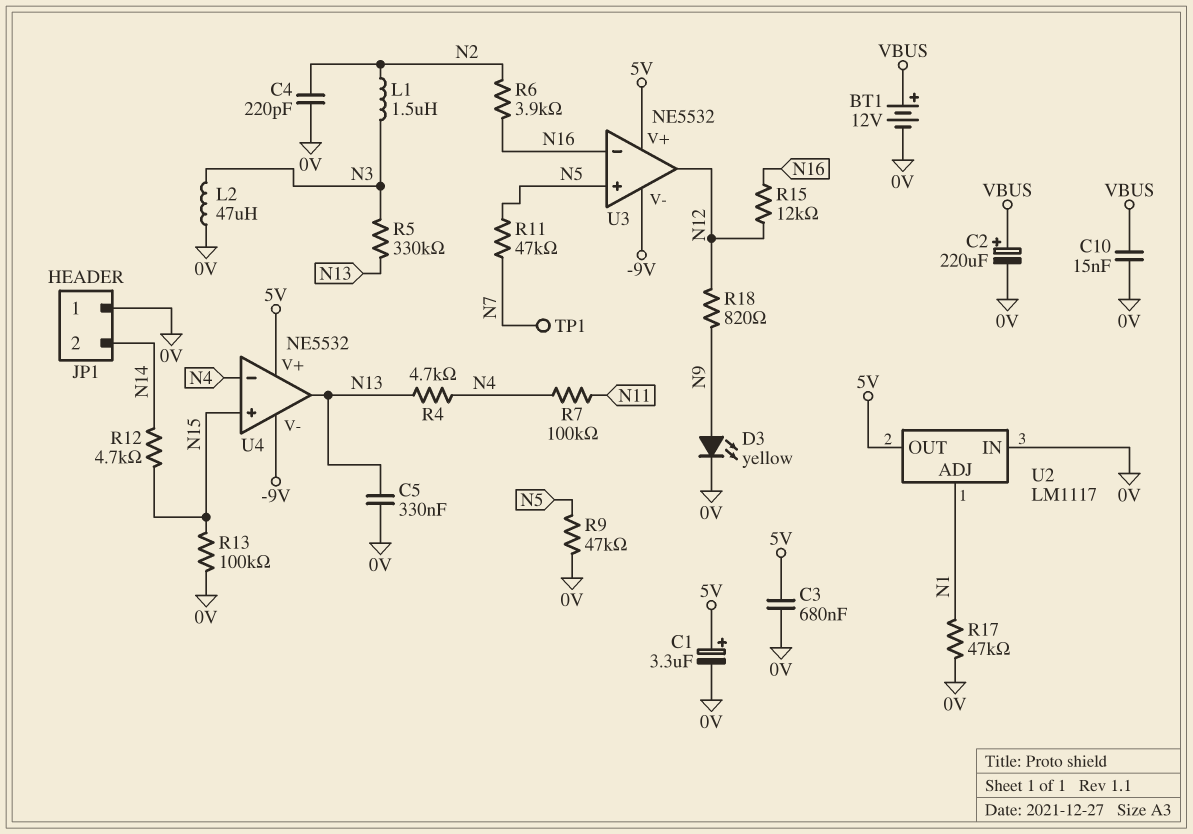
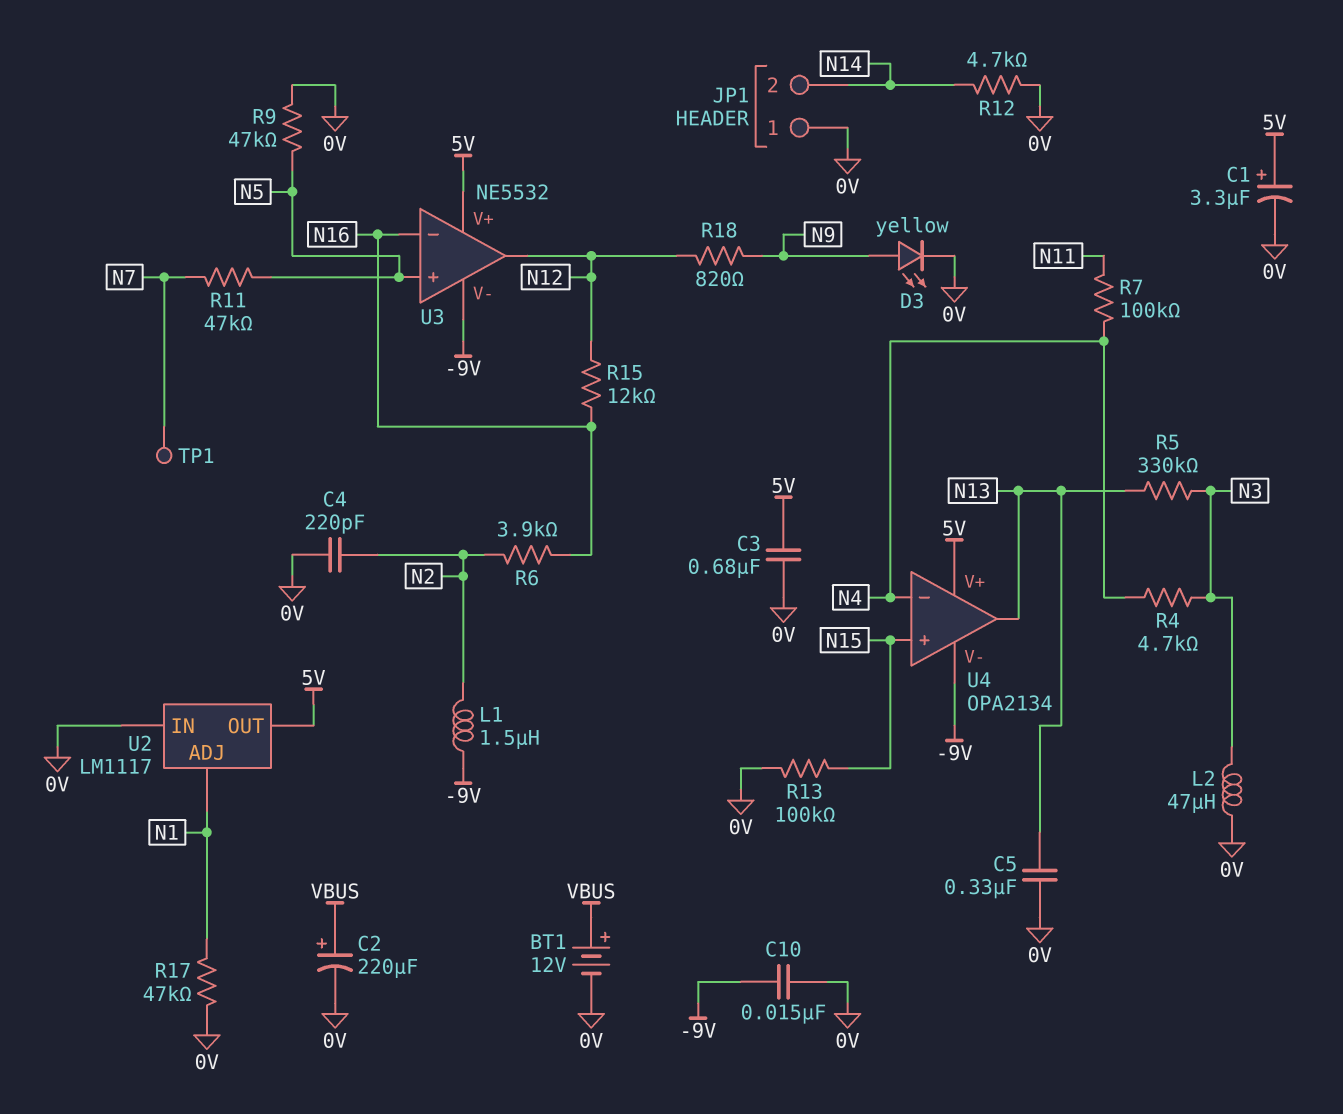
C10: 15nF (0V, VBUS) -> 15nF (-9V, 0V)
L1: 1.5uH (N2, N3) -> 1.5uH (-9V, N2)
R4: 4.7k (N4, N13) -> 4.7k (N3, N4)
R12: 4.7k (N14, N15) -> 4.7k (0V, N14)
U4: NE5532 -> OPA2134

